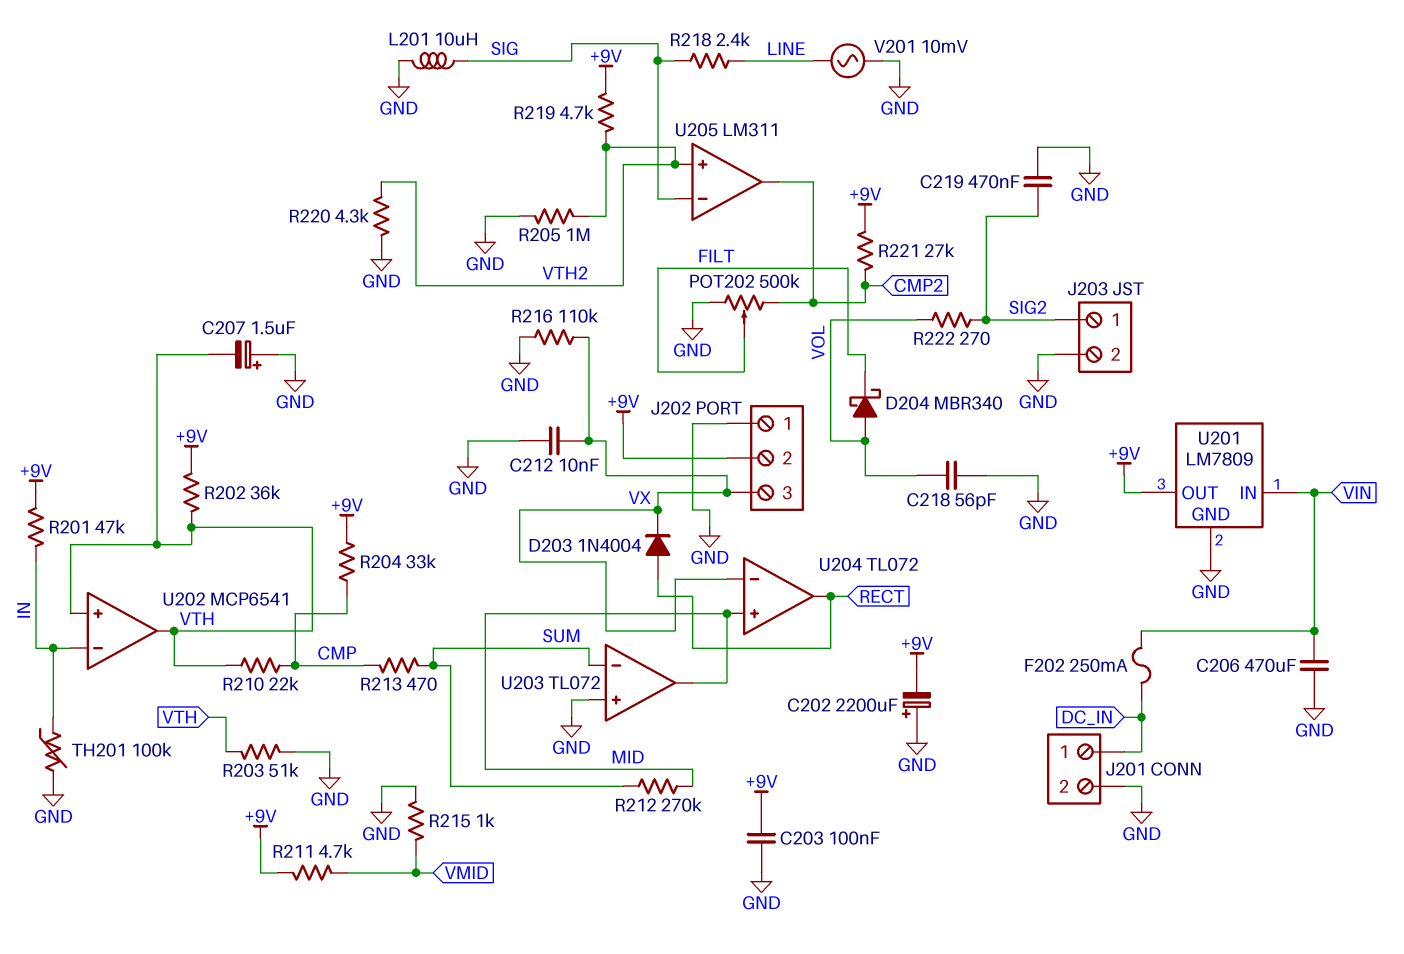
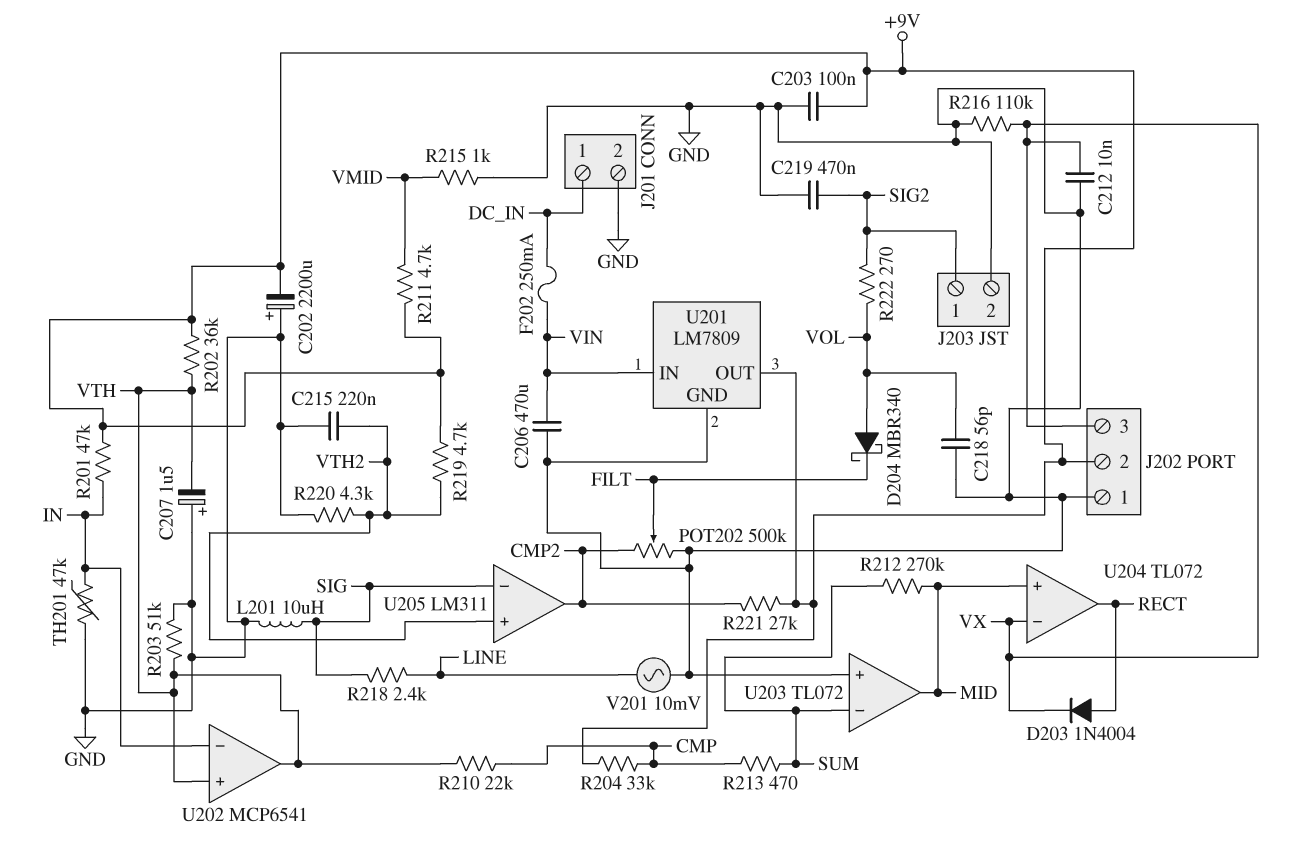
C215: none -> 220nF (GND, VTH2)
R205: 1M (GND, VTH2) -> none
TH201: 100k (GND, IN) -> 47k (GND, IN)

